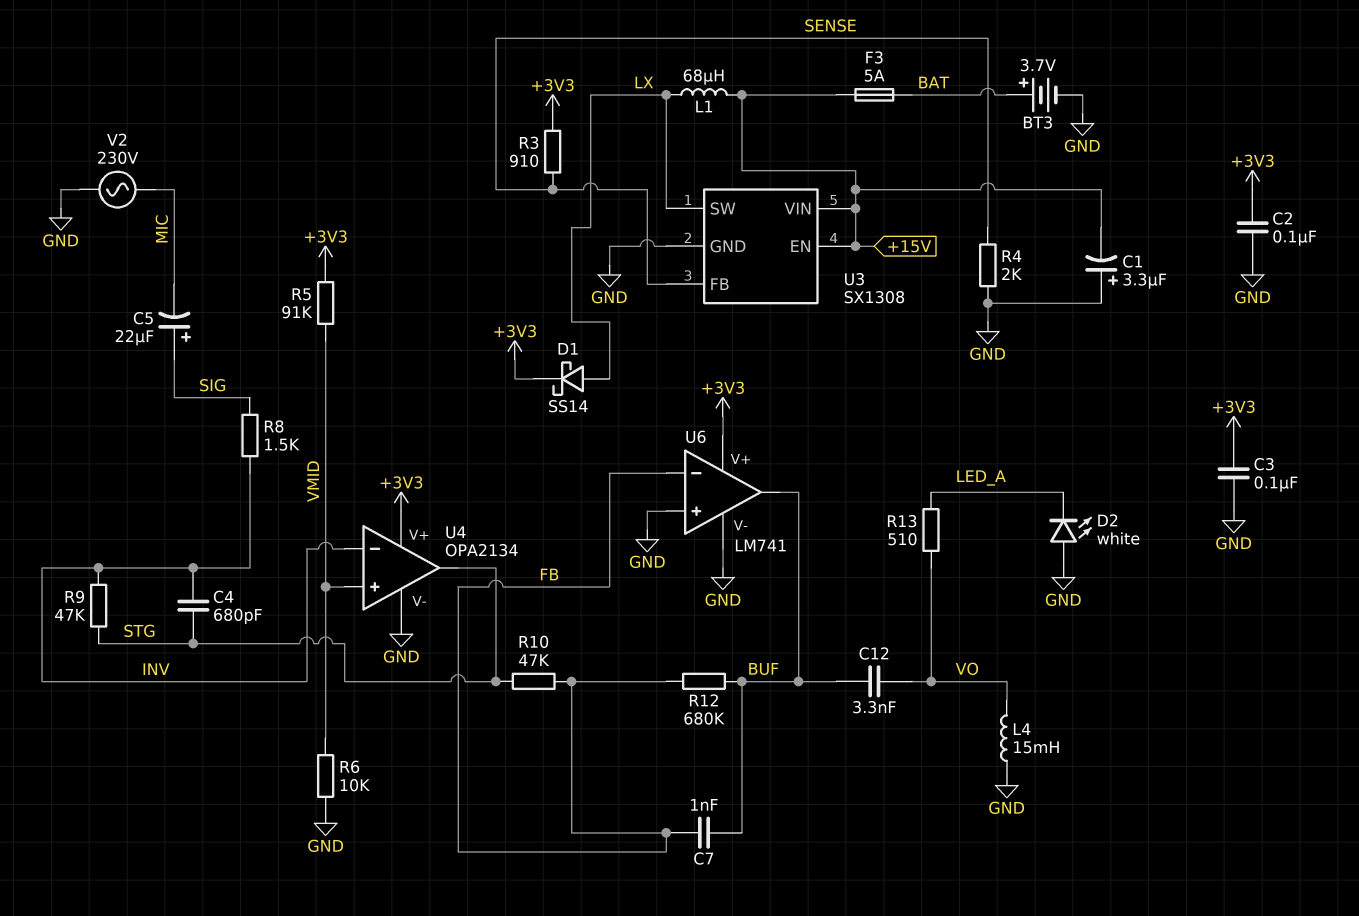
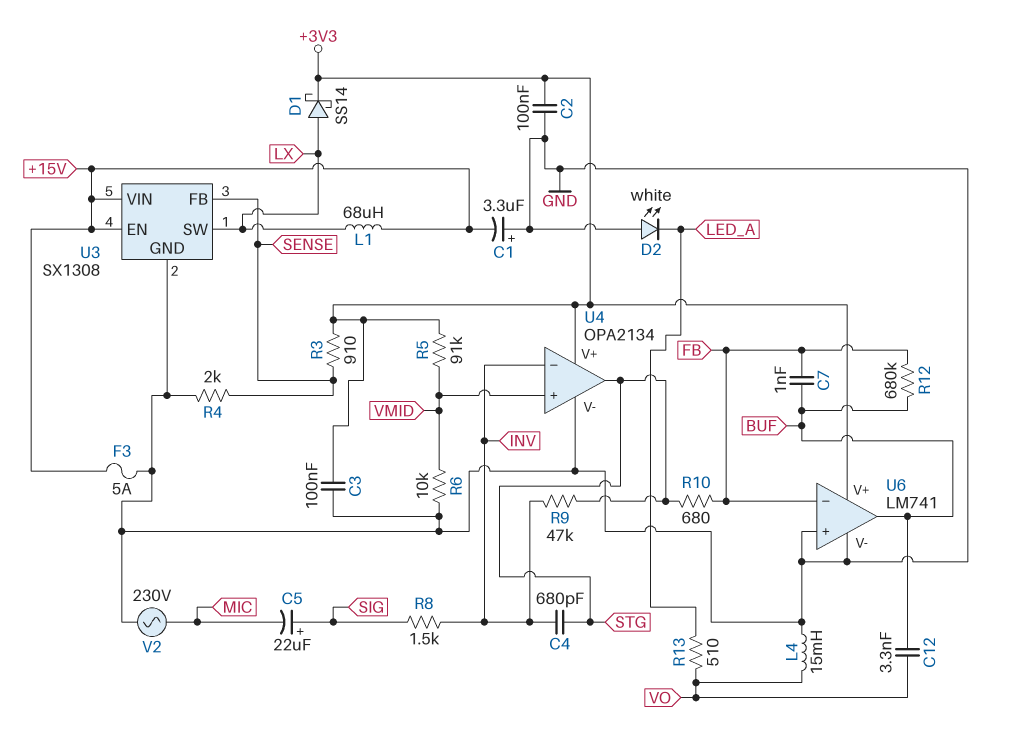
BT3: 3.7V (plus BAT, minus GND) -> none
F3: 5A (+15V, BAT) -> 5A (+15V, GND)
R10: 47k (FB, STG) -> 680 (FB, STG)

